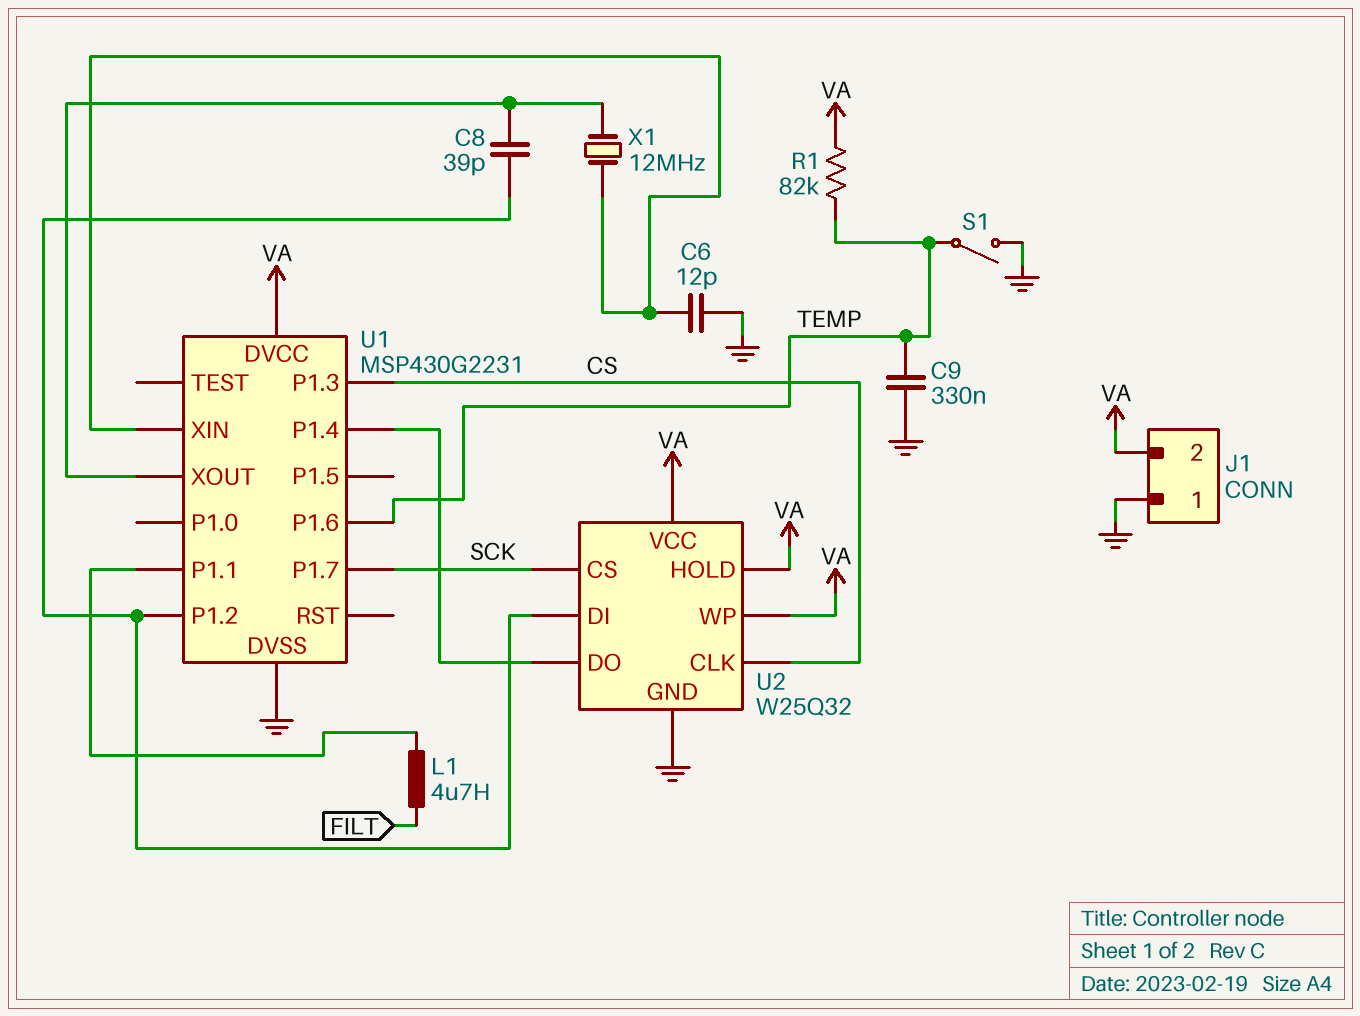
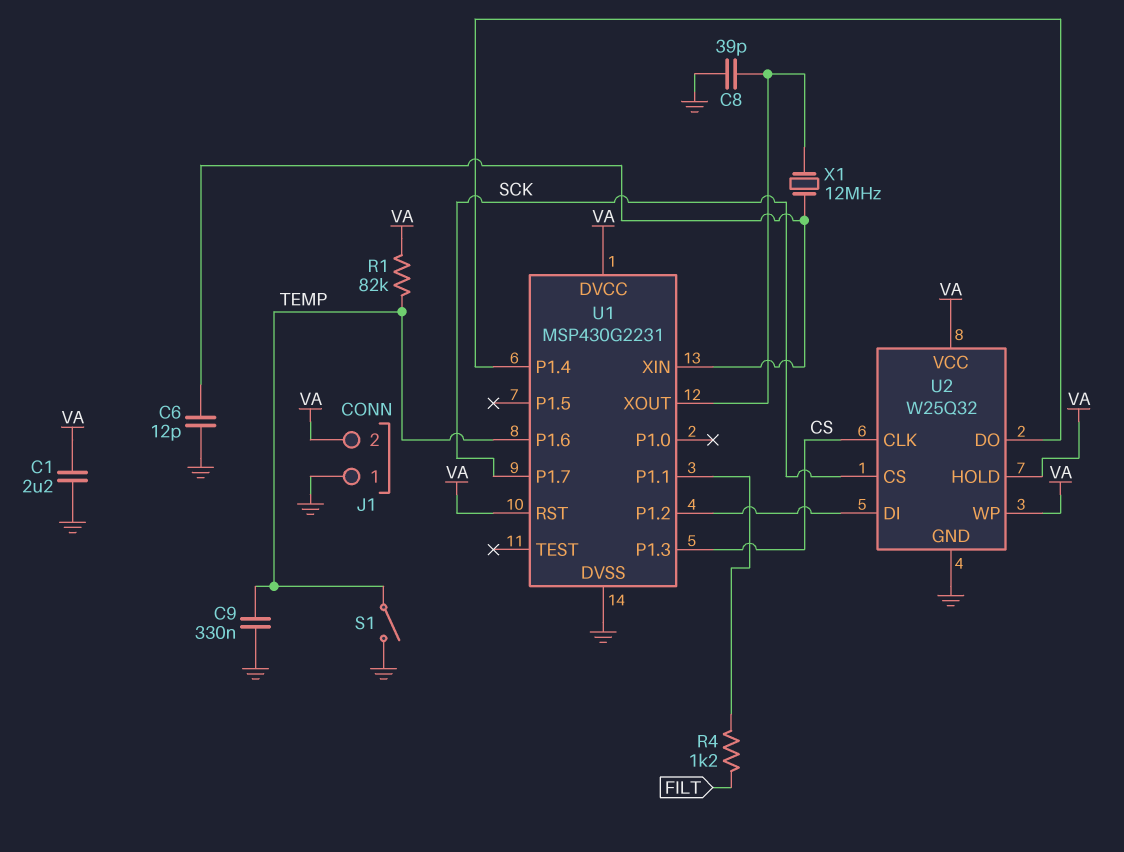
C1: none -> 2.2uF (GND, VA)
C8: 39pF (U1/P1.2, U1/XOUT) -> 39pF (GND, U1/XOUT)
L1: 4.7uH (FILT, U1/P1.1) -> none
R4: none -> 1.2k (FILT, U1/P1.1)
U1 pin RST: none -> VA

